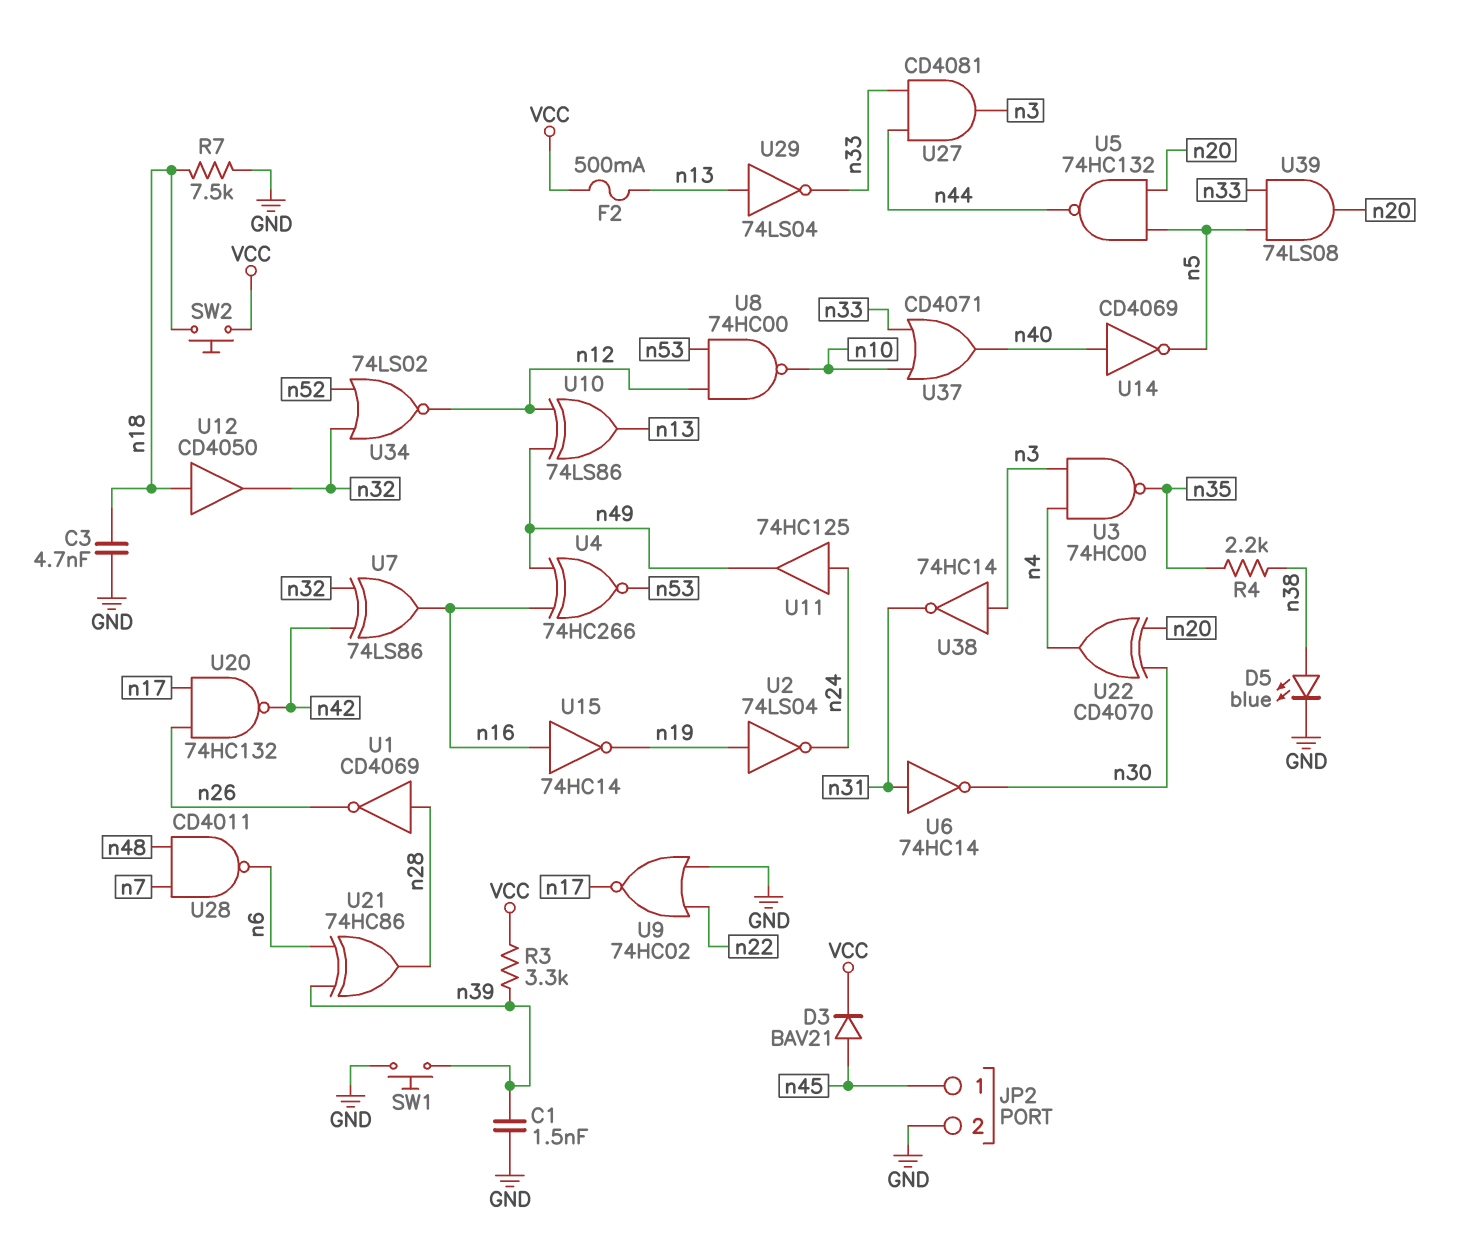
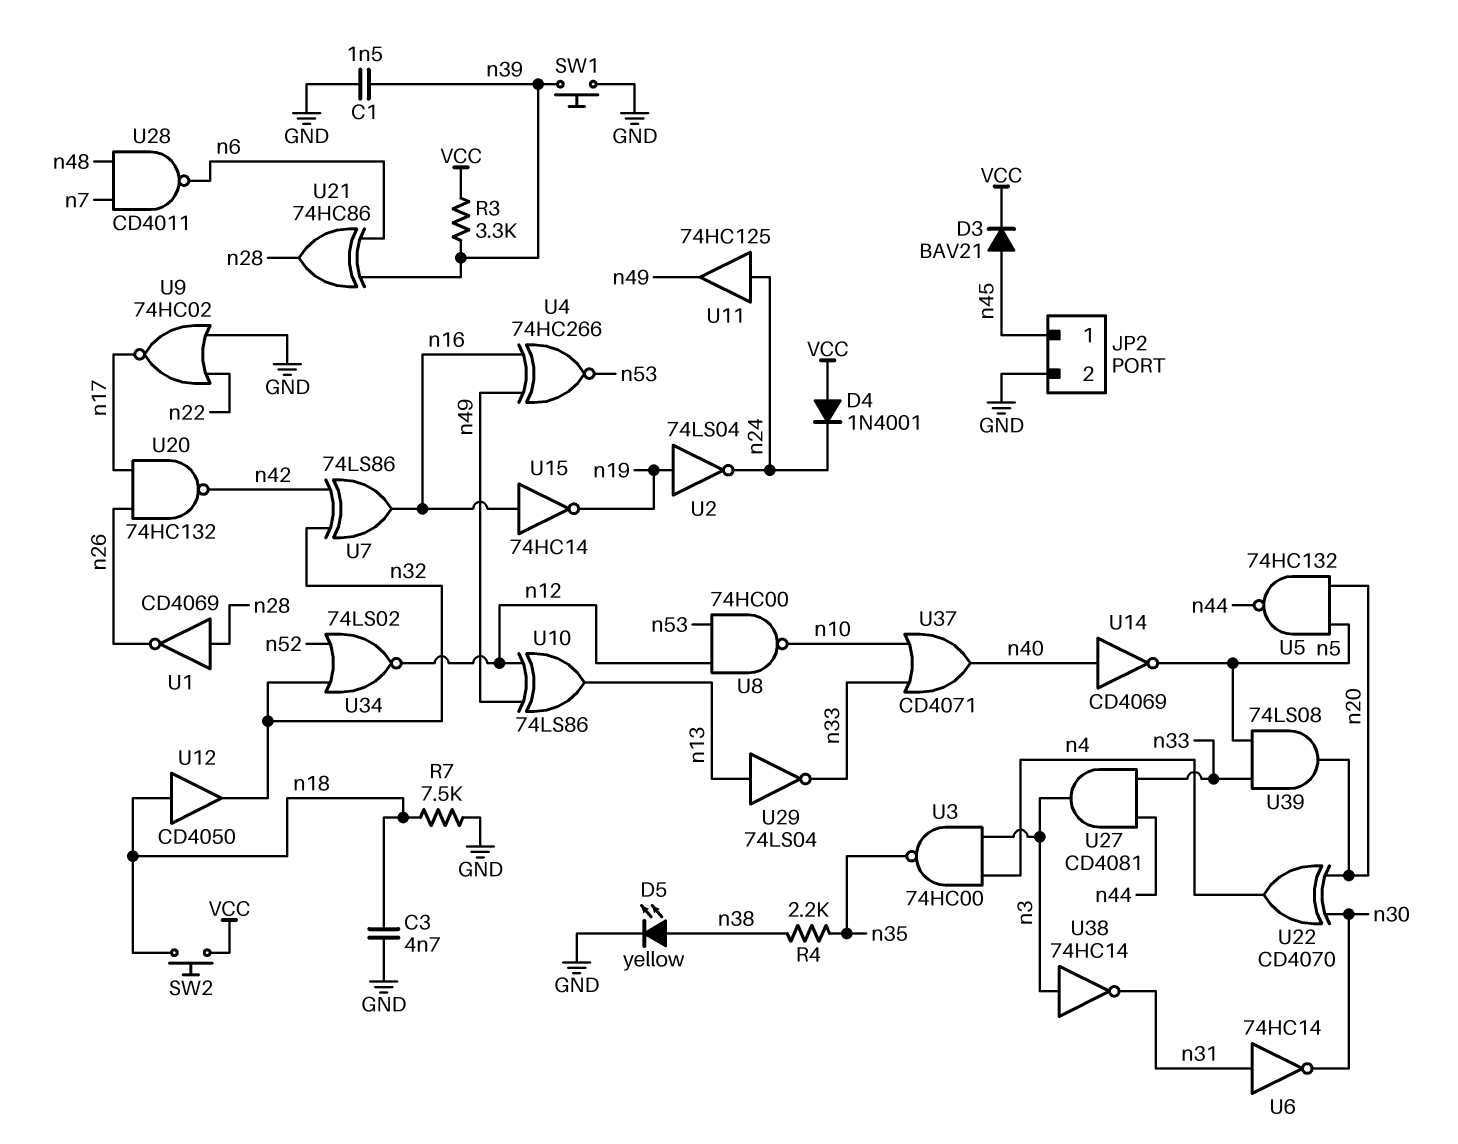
D4: none -> diode 1N4001 (A VCC, K n24)
D5: LED blue (A n38, K GND) -> LED yellow (A n38, K GND)
F2: 500mA (VCC, n13) -> none

